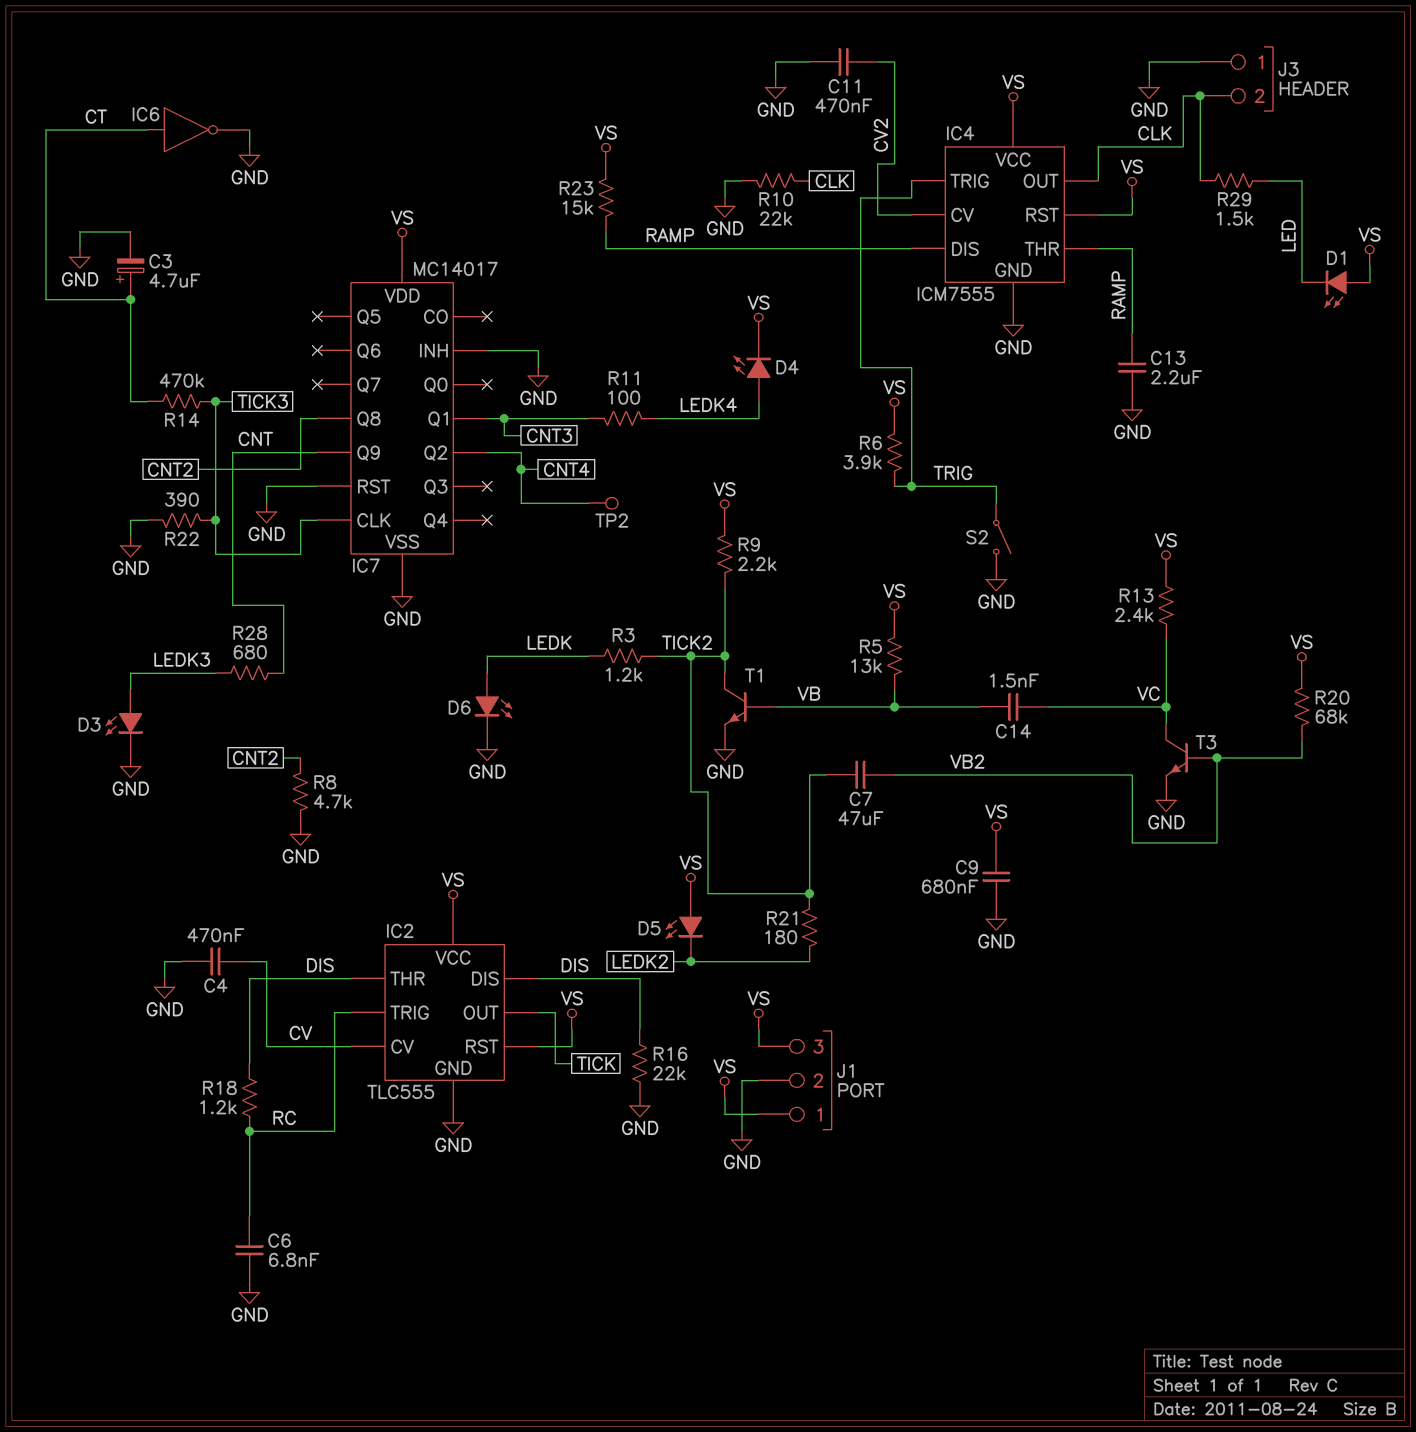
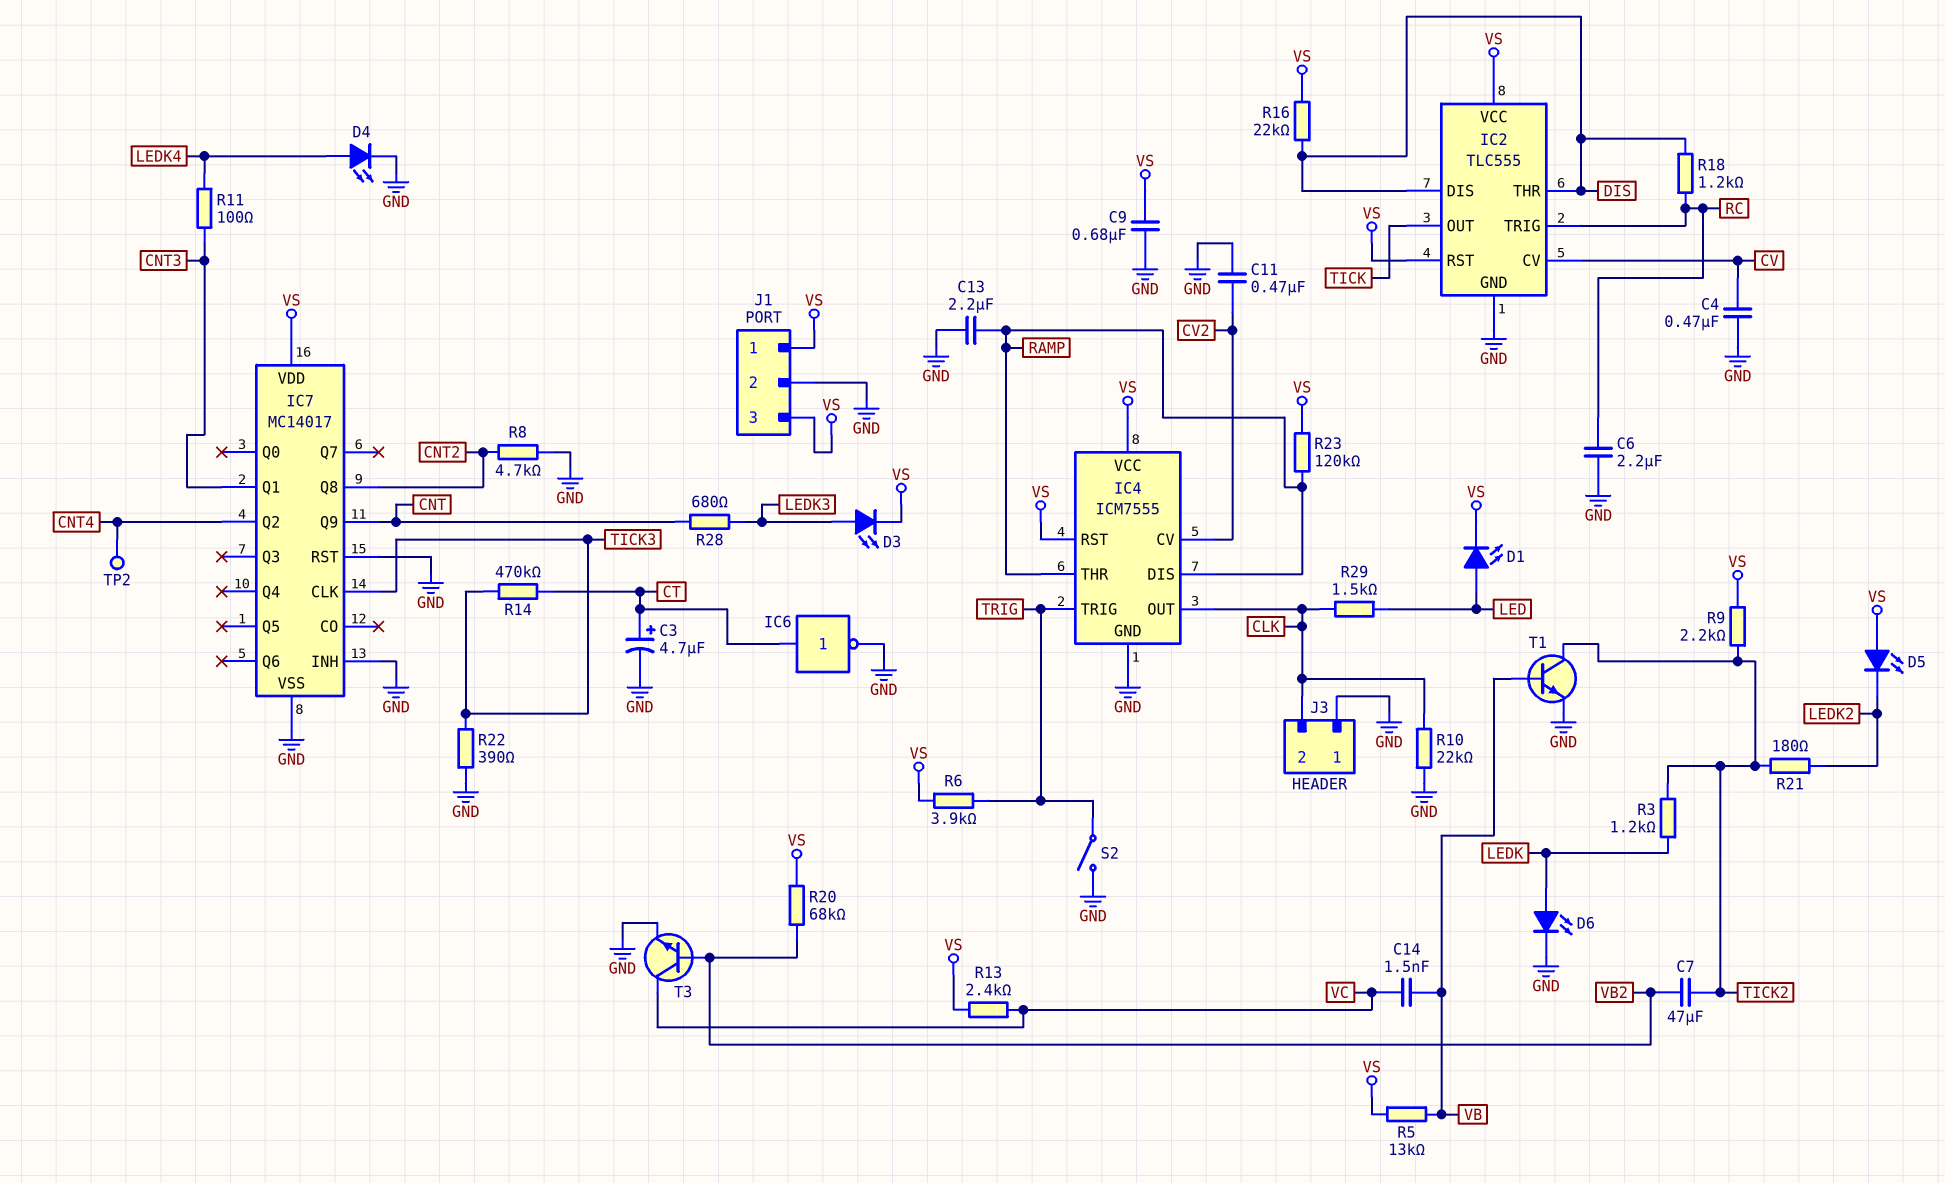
C6: 6.8nF (GND, RC) -> 2.2uF (GND, RC)
D1: LED (A VS, K LED) -> LED (A LED, K VS)
D3: LED (A LEDK3, K GND) -> LED (A LEDK3, K VS)
D4: LED (A LEDK4, K VS) -> LED (A LEDK4, K GND)
R16: 22k (DIS, GND) -> 22k (DIS, VS)
R23: 15k (RAMP, VS) -> 120k (RAMP, VS)

